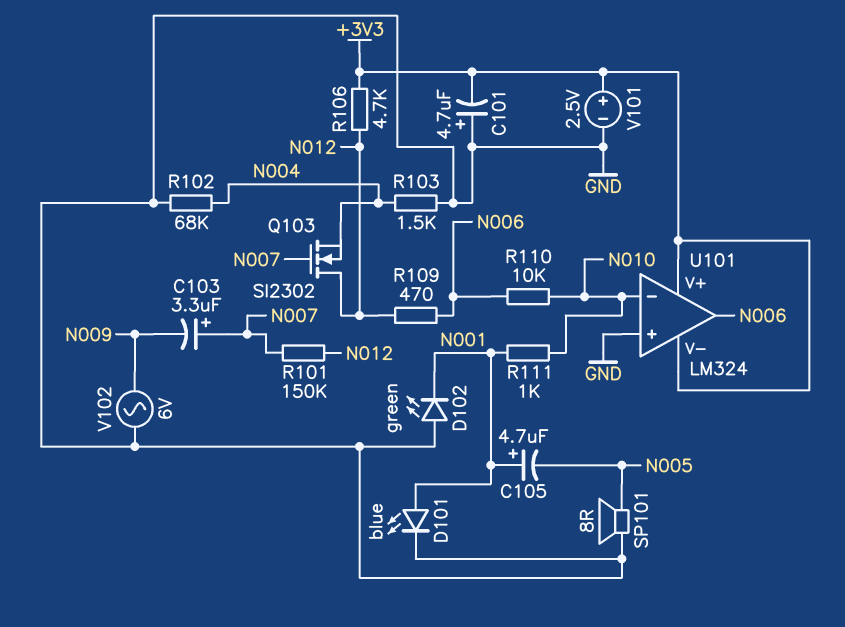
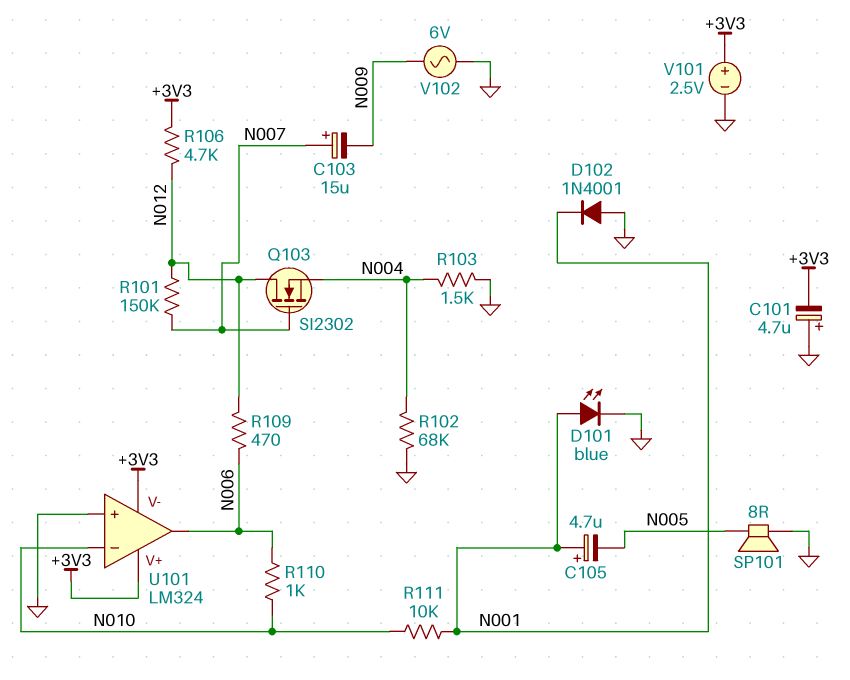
C103: 3.3uF (plus N007, minus N009) -> 15uF (plus N007, minus N009)
D102: LED green (A GND, K N001) -> diode 1N4001 (A GND, K N001)
R110: 10k (N006, N010) -> 1k (N006, N010)
R111: 1k (N001, N010) -> 10k (N001, N010)

